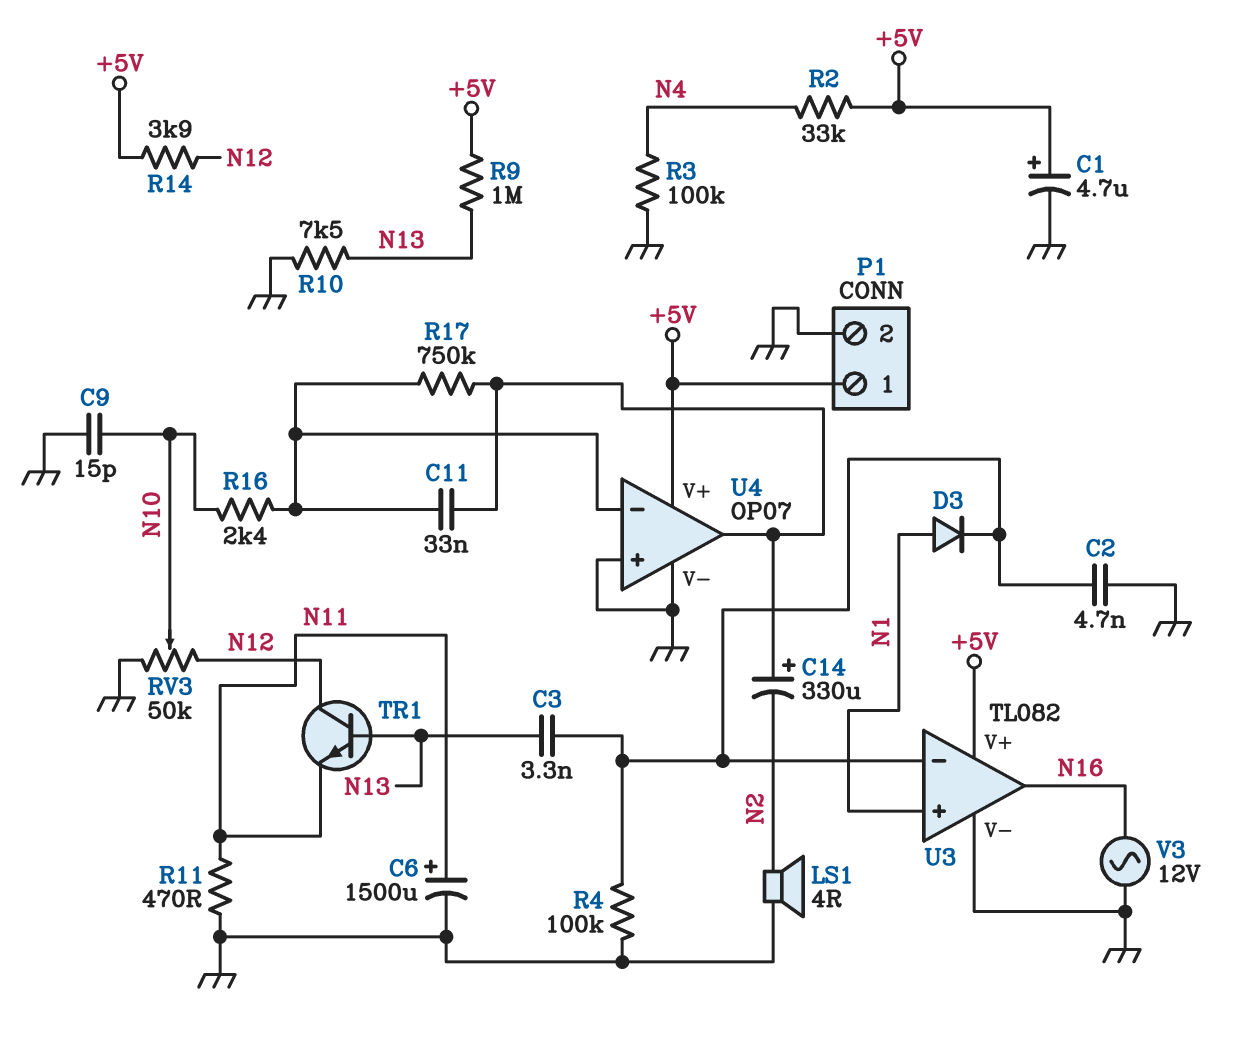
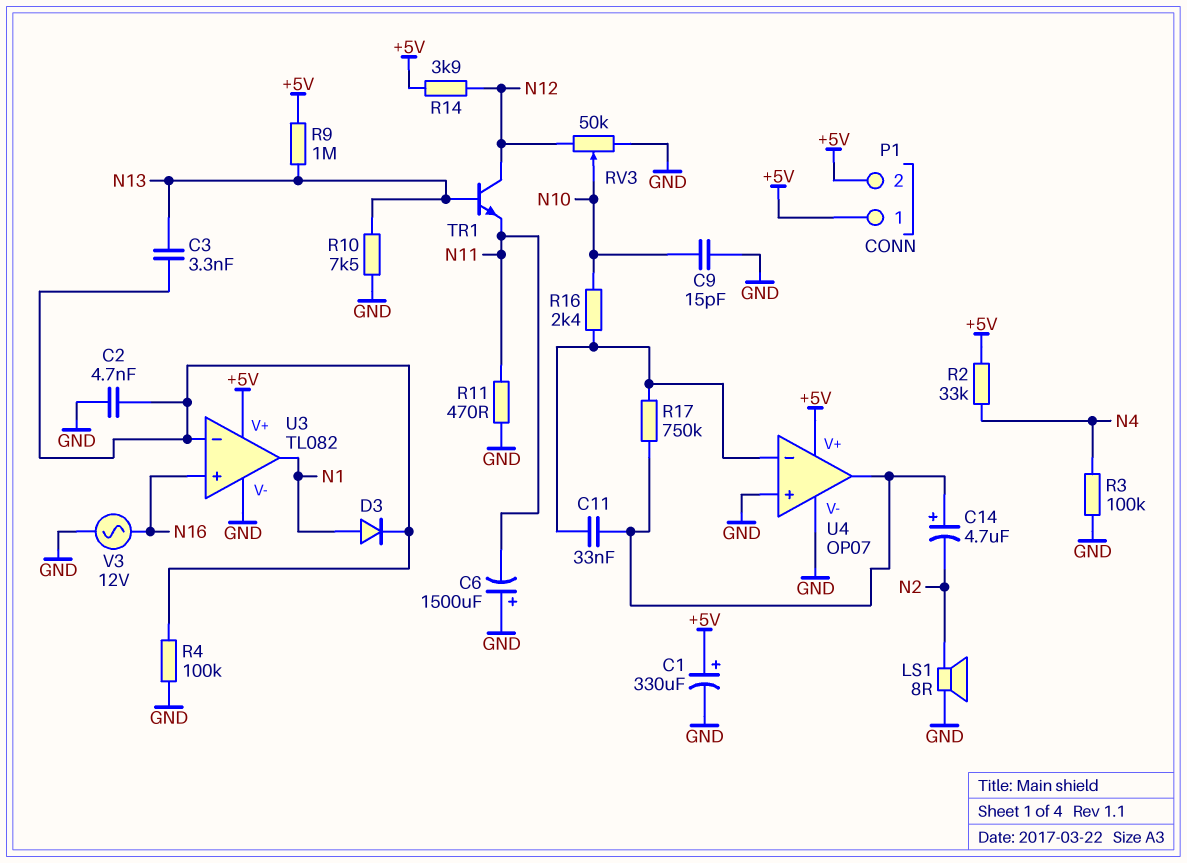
C1: 4.7uF (plus +5V, minus GND) -> 330uF (plus +5V, minus GND)
C6: 1500uF (plus N11, minus GND) -> 1500uF (plus GND, minus N11)
C14: 330uF (plus U4/out, minus N2) -> 4.7uF (plus U4/out, minus N2)
LS1: speaker 4R (GND, N2) -> speaker 8R (GND, N2)
P1 pin 2: GND -> +5V
U3 pin in+: N1 -> N16
U3 pin out: N16 -> N1

